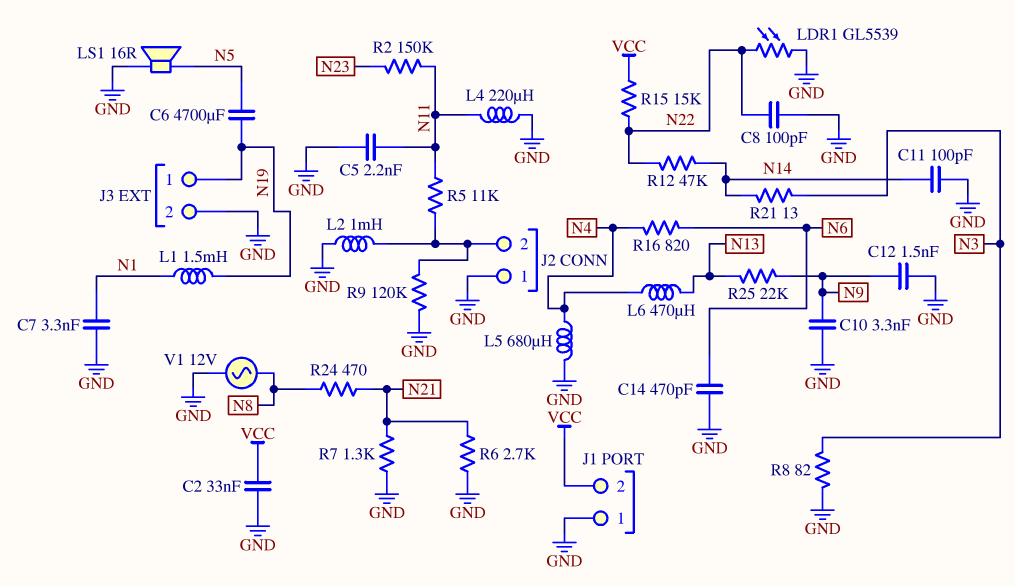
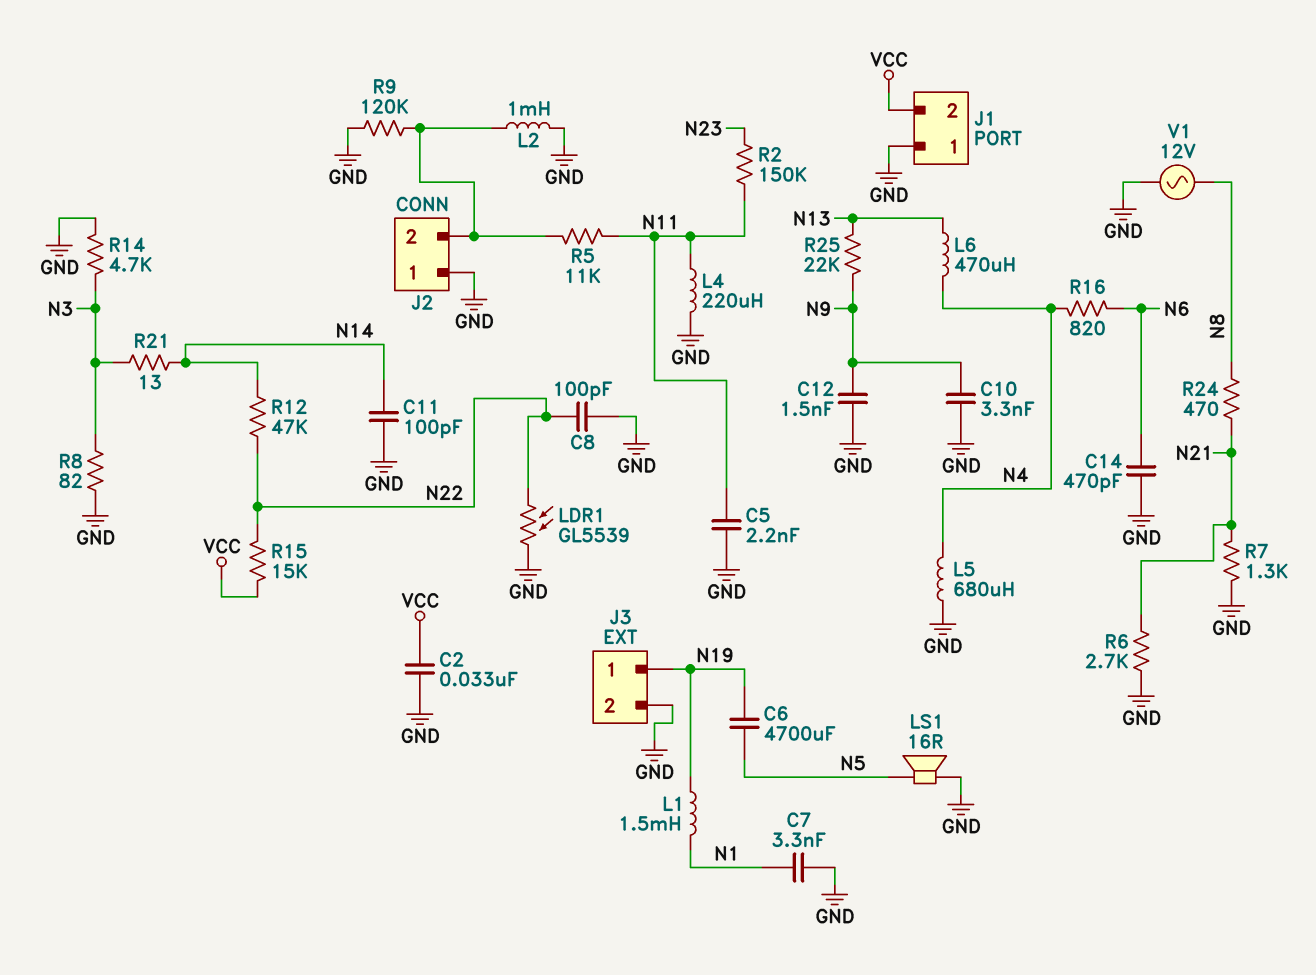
R14: none -> 4.7k (GND, N3)

